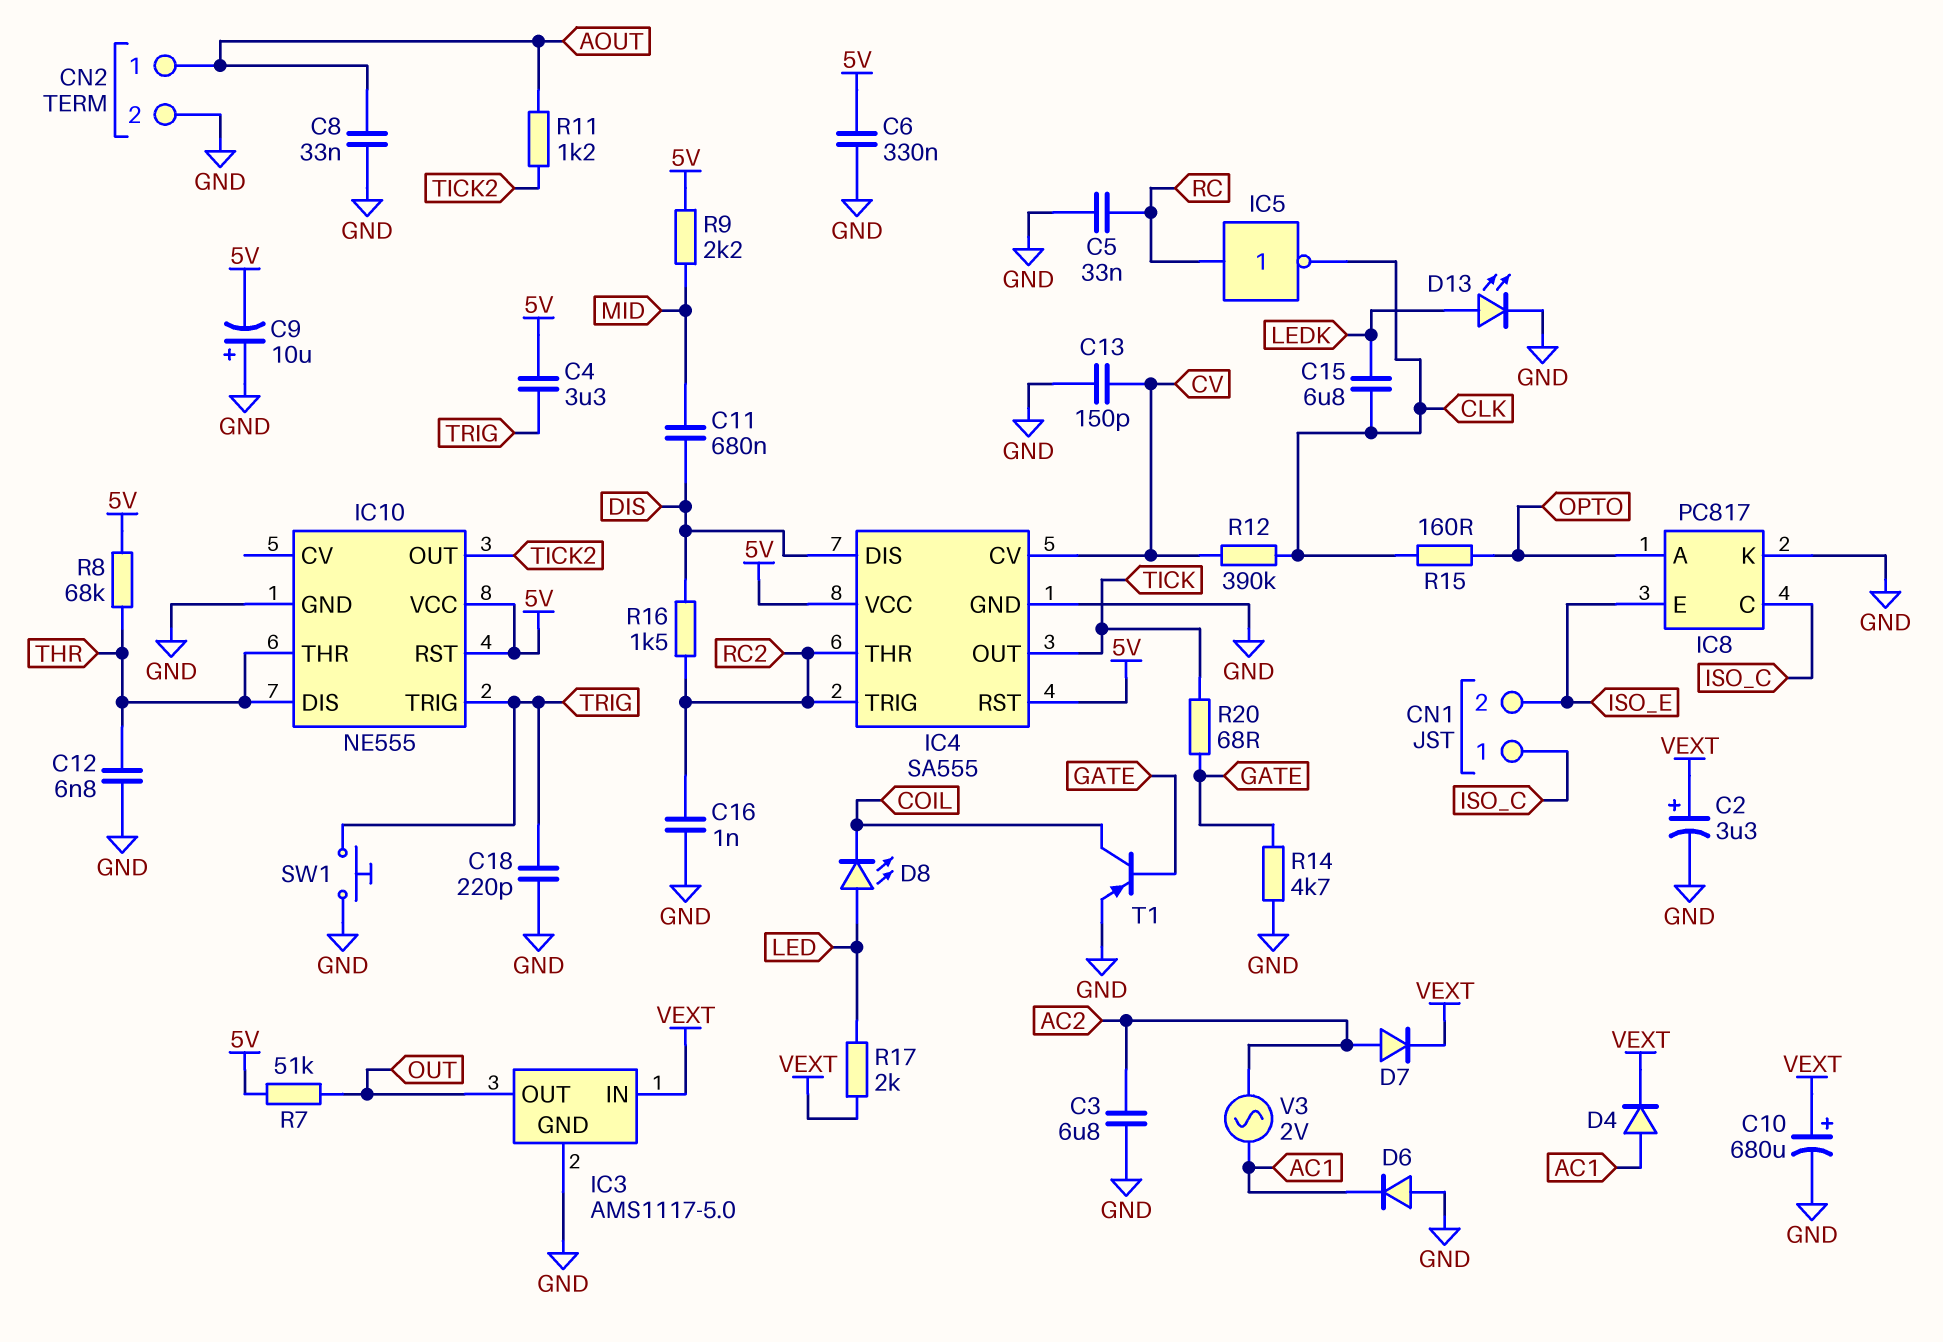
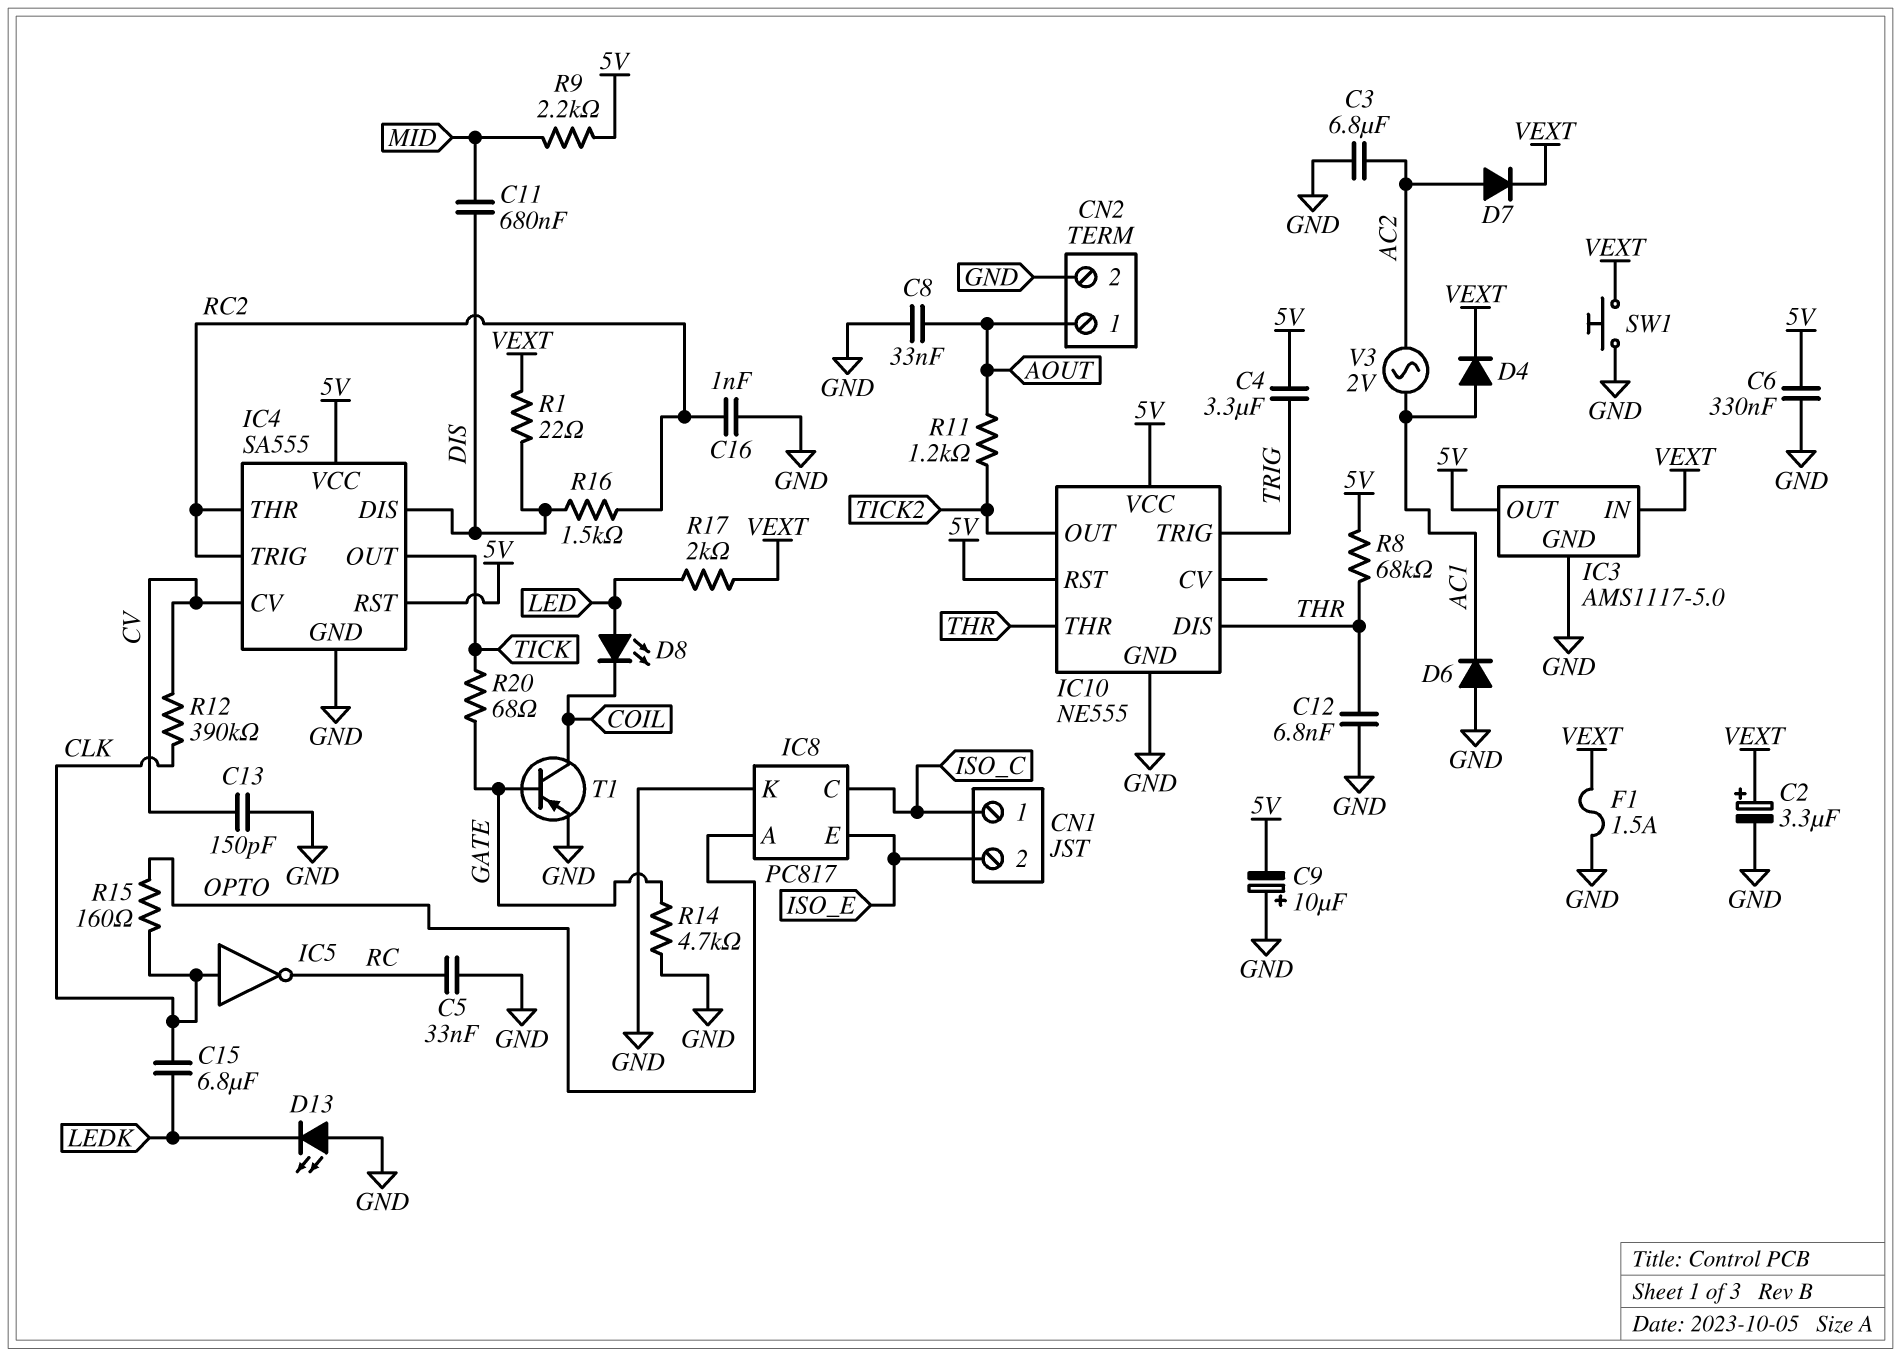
C10: 680uF (plus VEXT, minus GND) -> none
C18: 220pF (GND, TRIG) -> none
D13: LED (A LEDK, K GND) -> LED (A GND, K LEDK)
F1: none -> 1.5A (GND, VEXT)
IC3 pin OUT: OUT -> 5V
IC5: NOT (in RC, out CLK) -> NOT (in CLK, out RC)
R1: none -> 22 (DIS, VEXT)
R7: 51k (5V, OUT) -> none
SW1: button (GND, TRIG) -> button (GND, VEXT)

